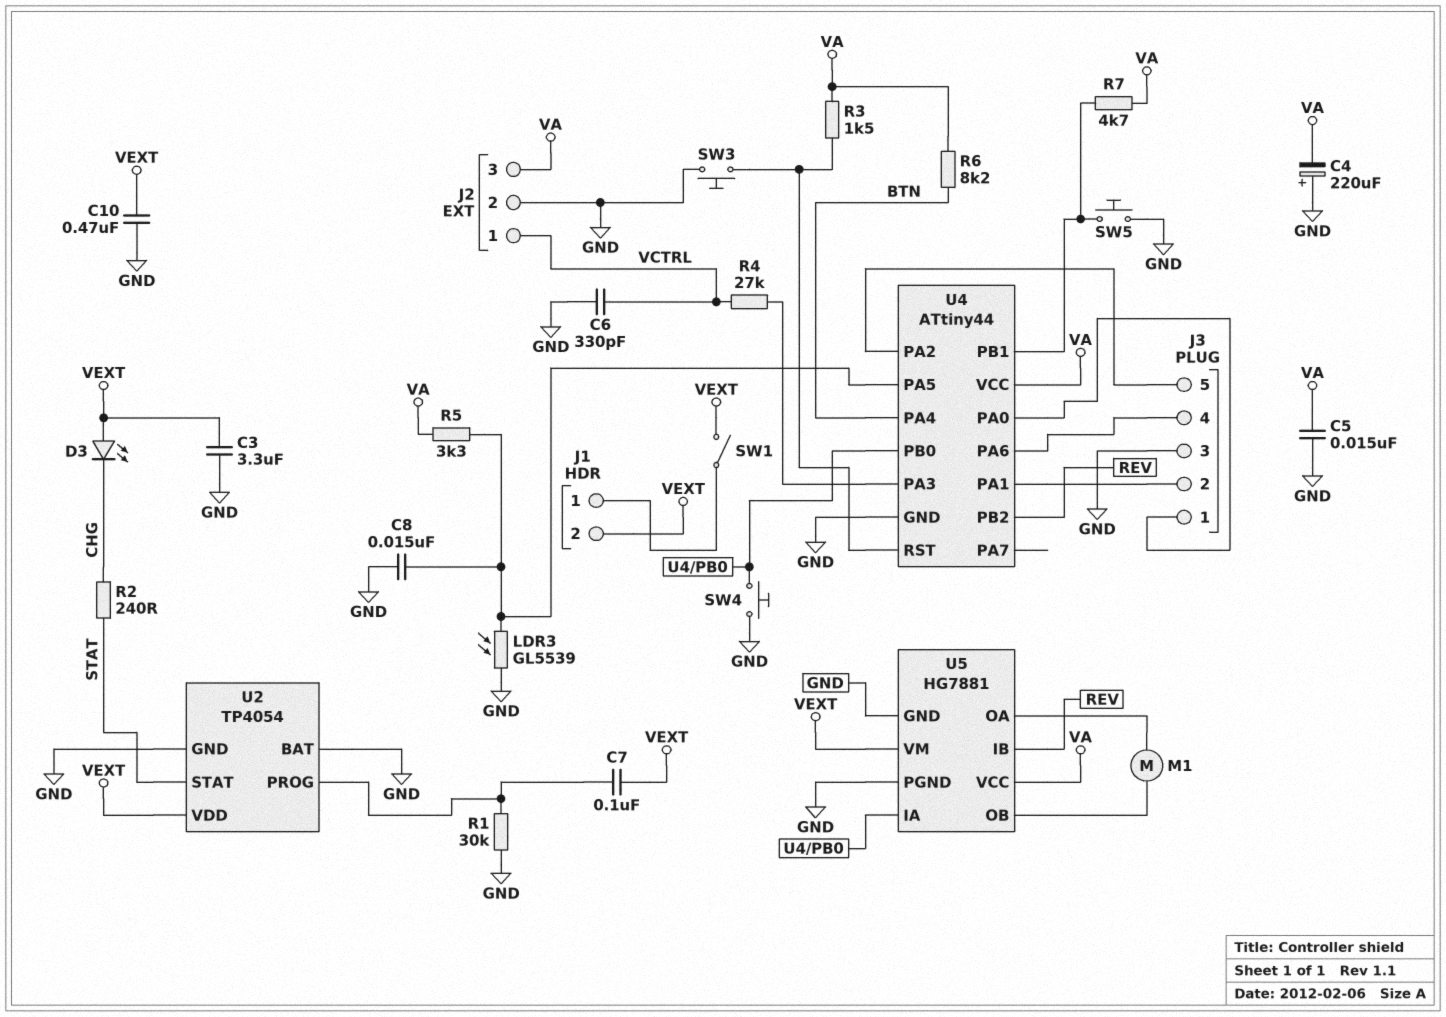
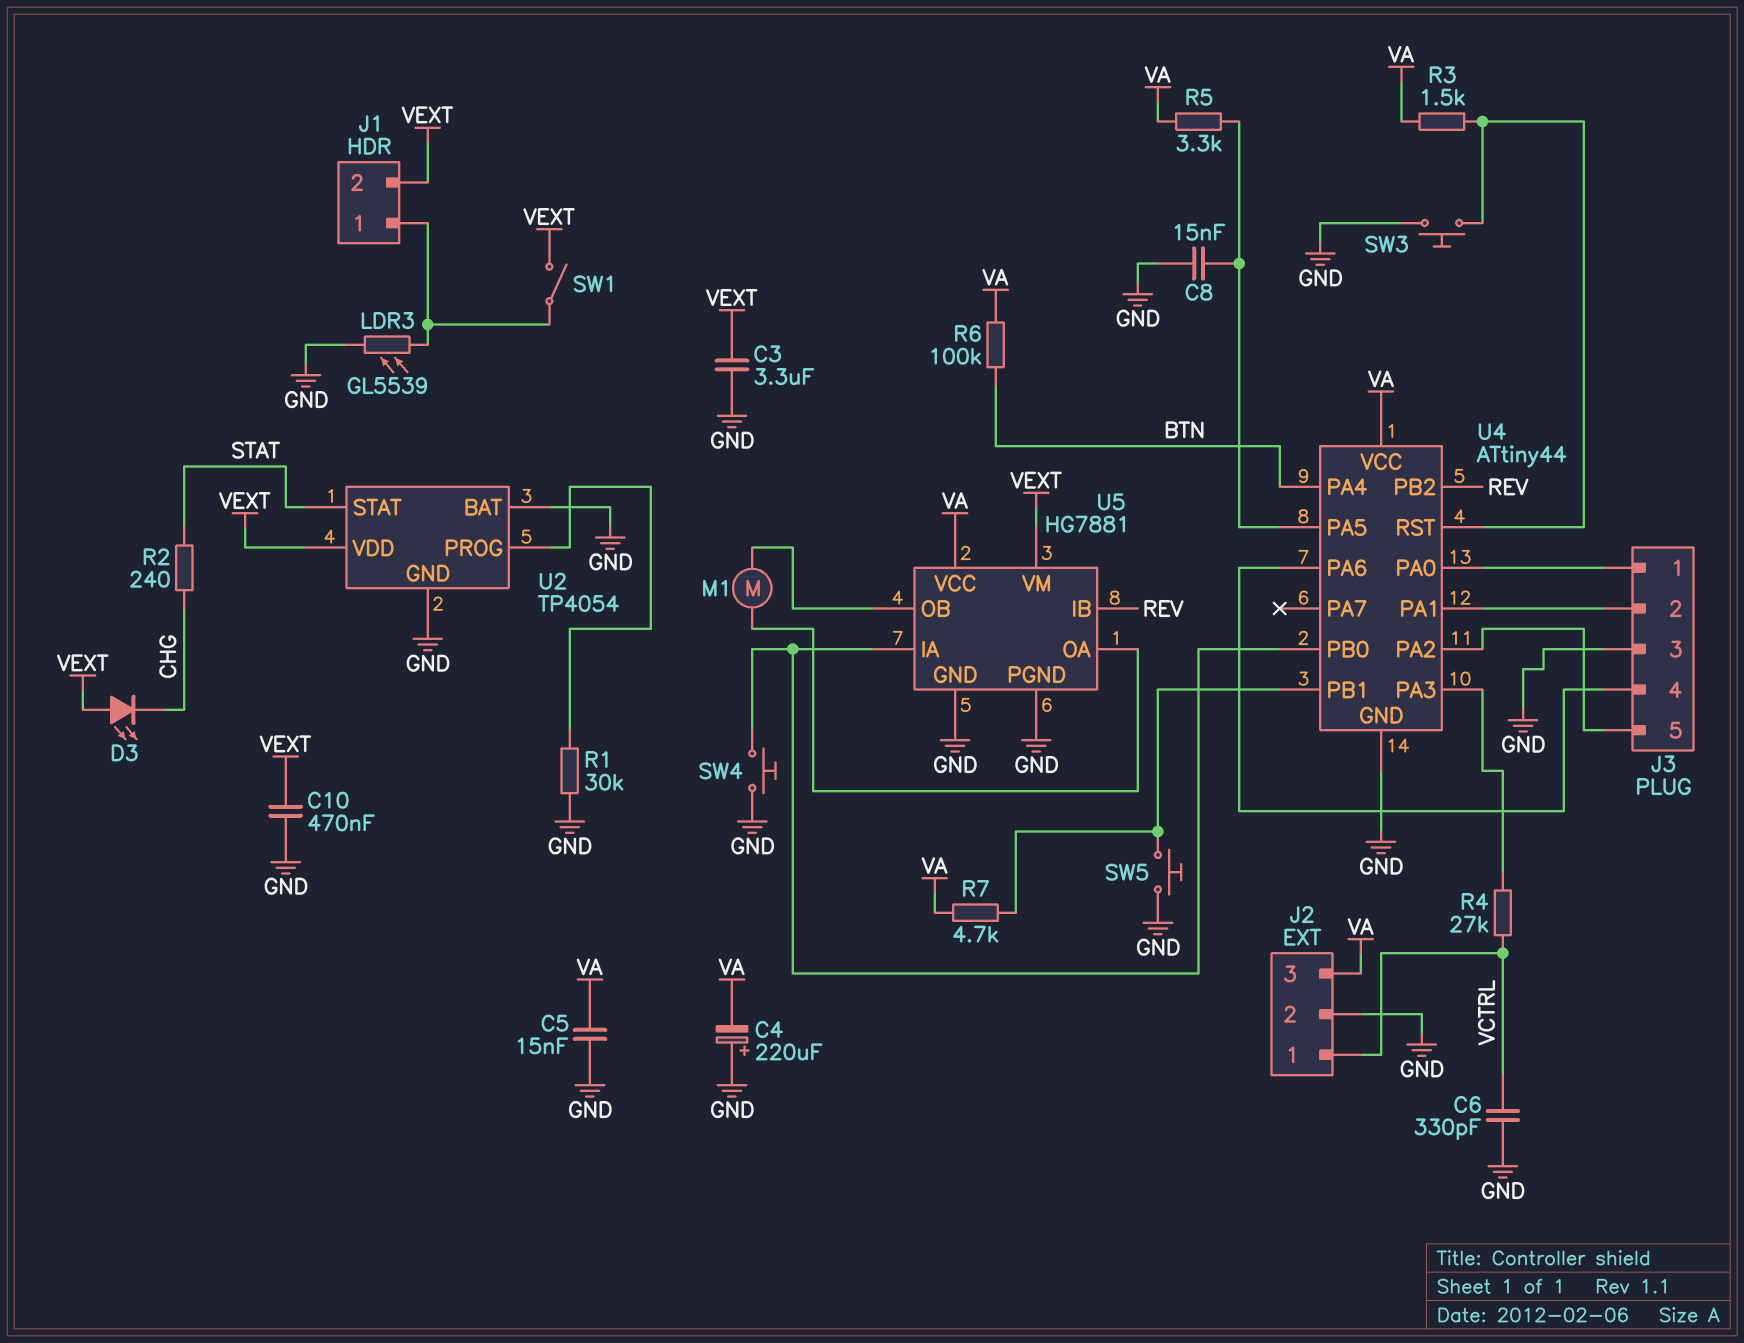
C7: 100nF (U2/PROG, VEXT) -> none
LDR3: GL5539 (GND, U4/PA5) -> GL5539 (GND, J1/1)
R6: 8.2k (BTN, VA) -> 100k (BTN, VA)

